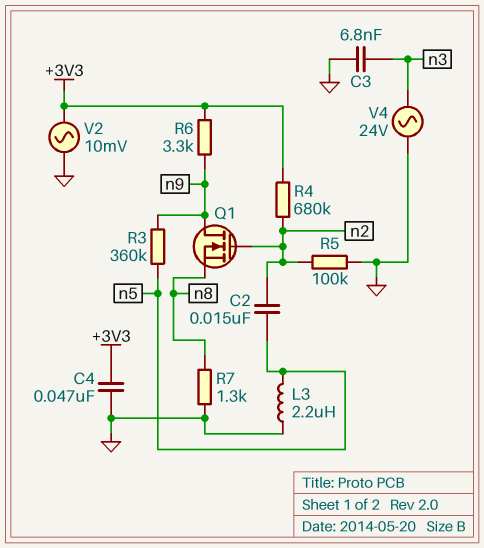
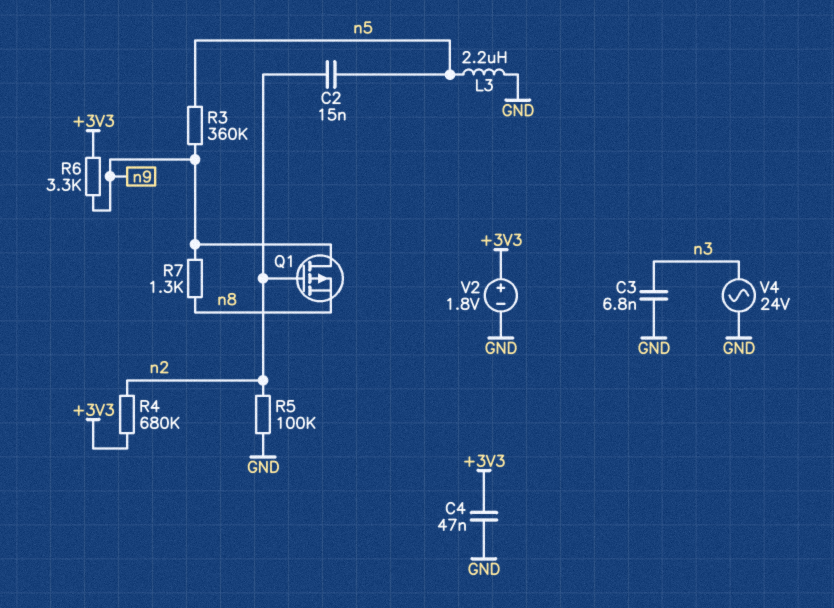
Q1: NMOS (G n2, D n9, S n8) -> PMOS (G n2, D n9, S n8)
R7: 1.3k (GND, n8) -> 1.3k (n8, n9)
V2: AC 10mV (+3V3, GND) -> 1.8V (plus +3V3, minus GND)

